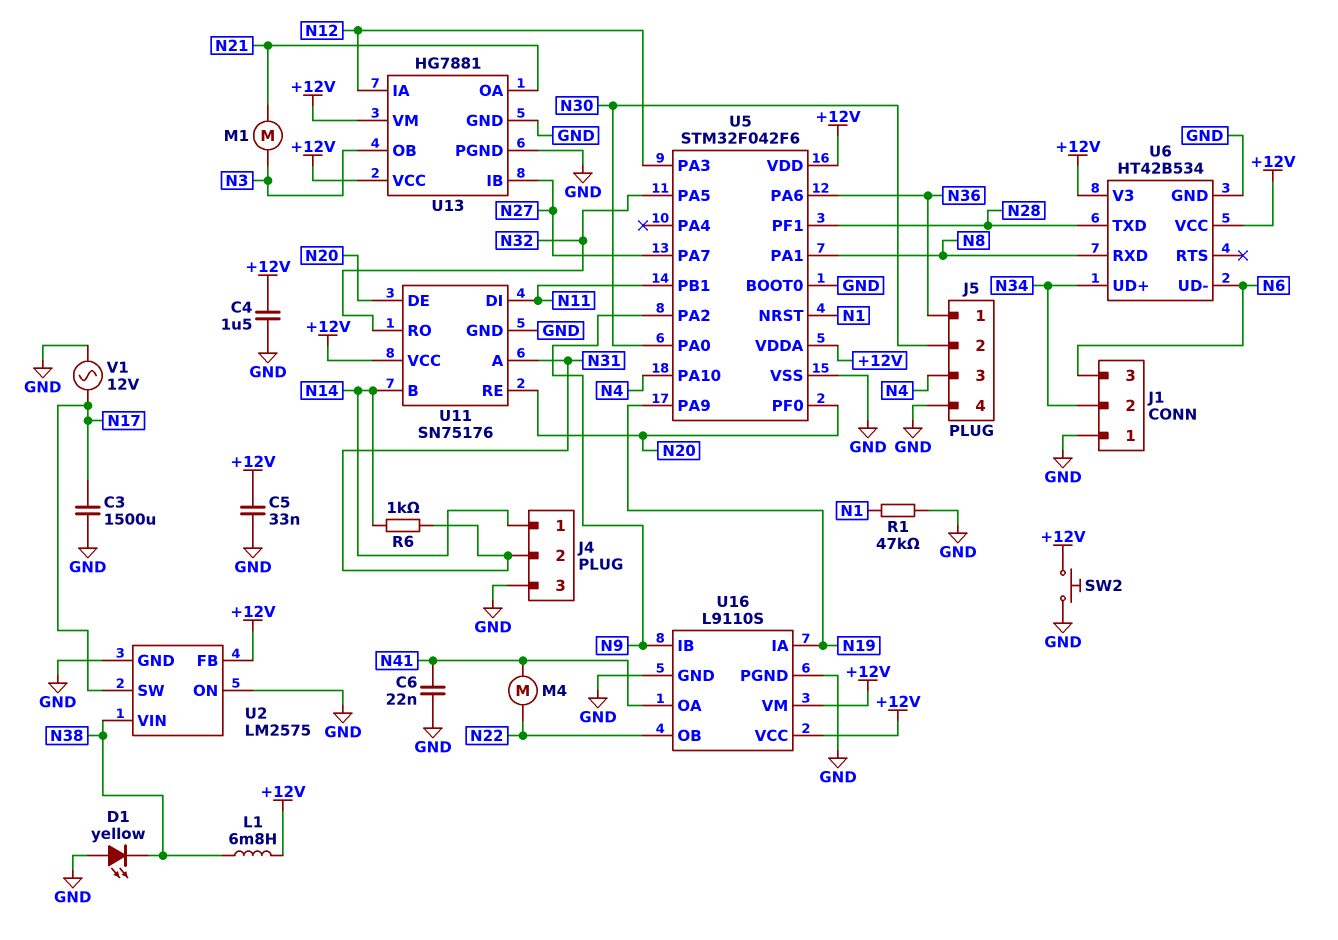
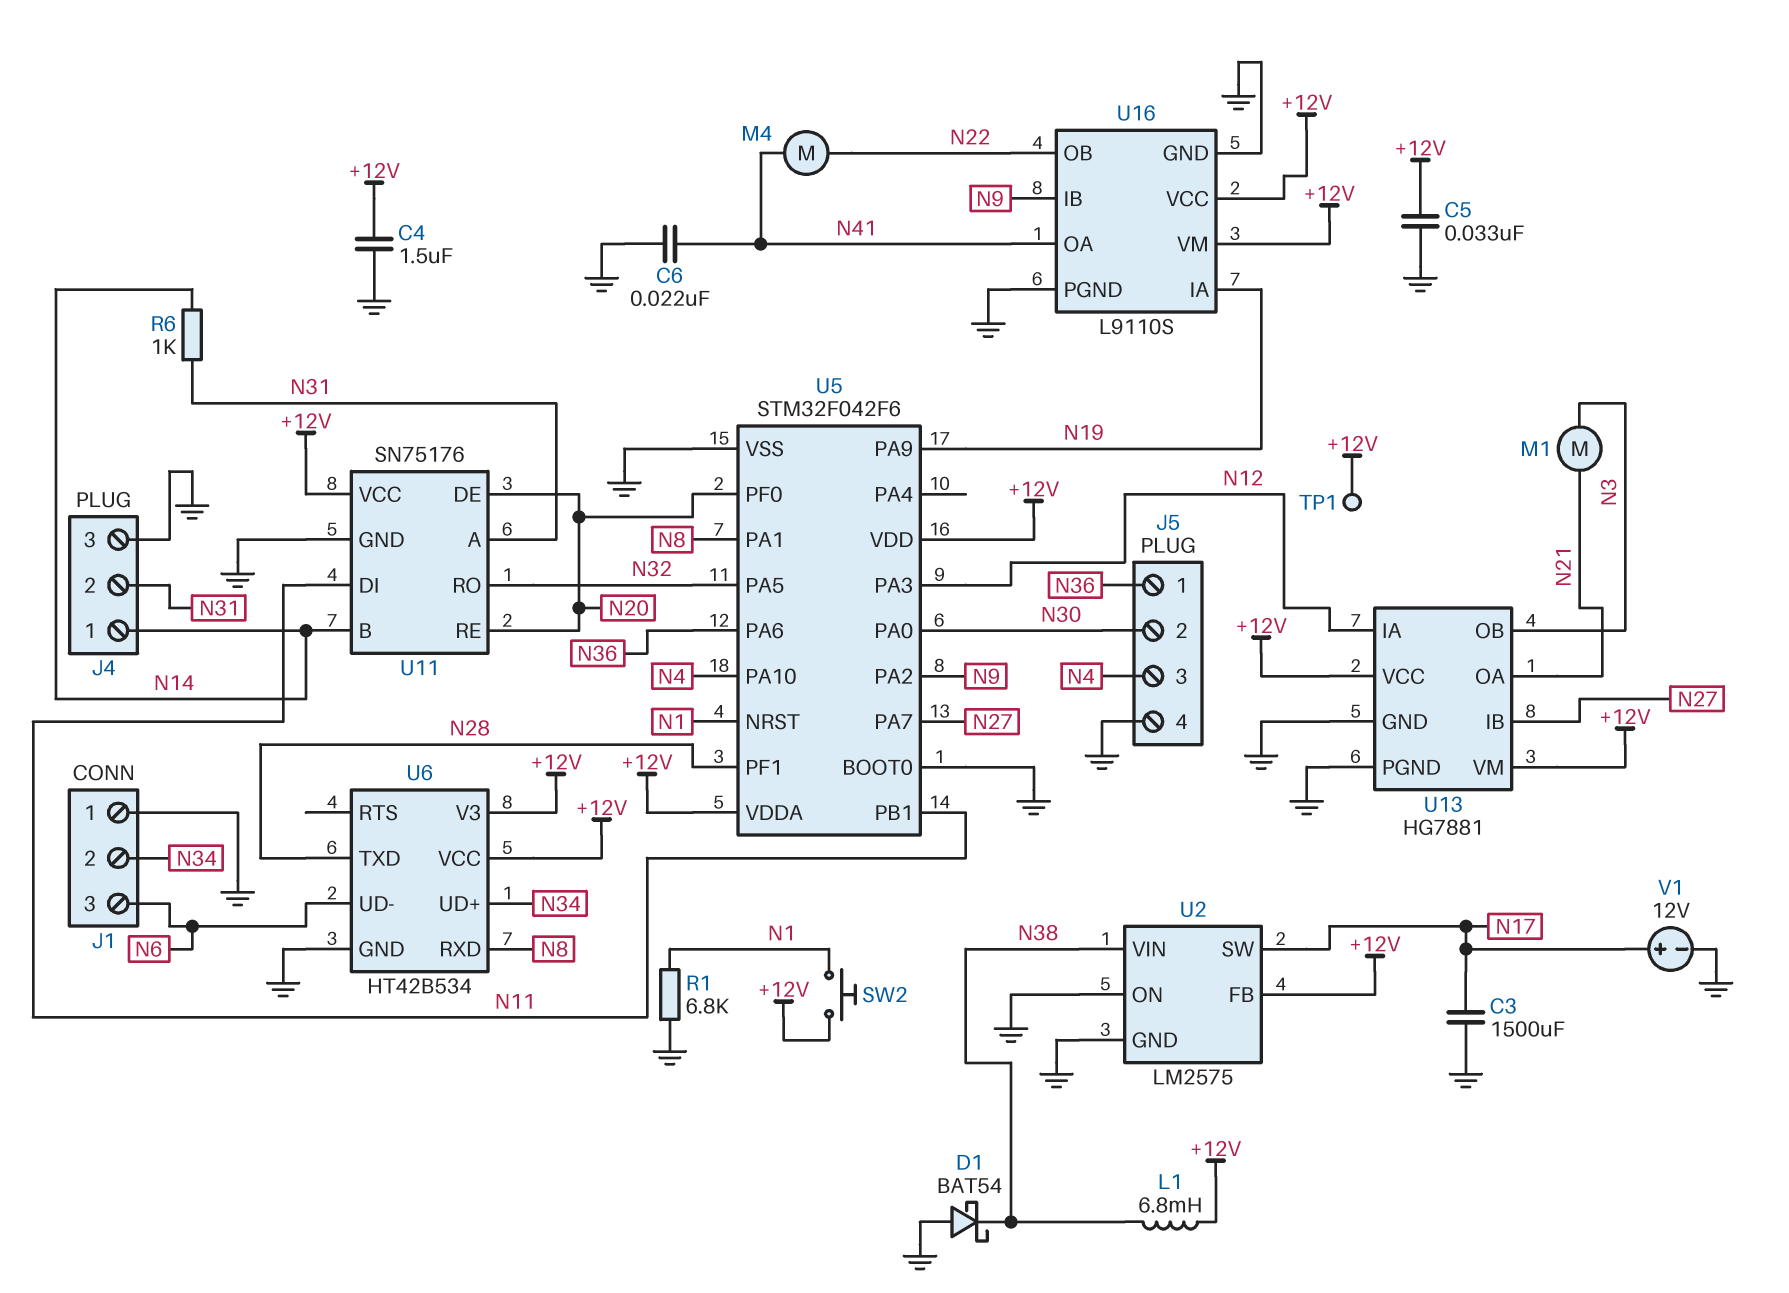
D1: LED yellow (A GND, K N38) -> schottky BAT54 (A GND, K N38)
R1: 47k (GND, N1) -> 6.8k (GND, N1)
SW2: button (+12V, GND) -> button (+12V, N1)
TP1: none -> test point (+12V)
V1: AC 12V (GND, N17) -> 12V (plus N17, minus GND)

